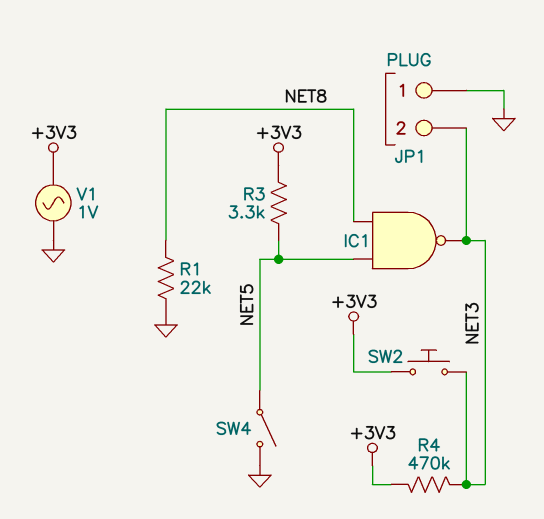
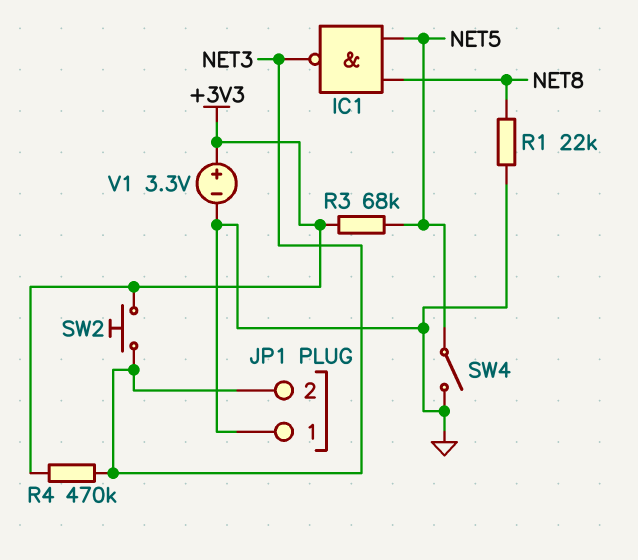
R3: 3.3k (+3V3, NET5) -> 68k (+3V3, NET5)
V1: AC 1V (+3V3, GND) -> 3.3V (plus +3V3, minus GND)

